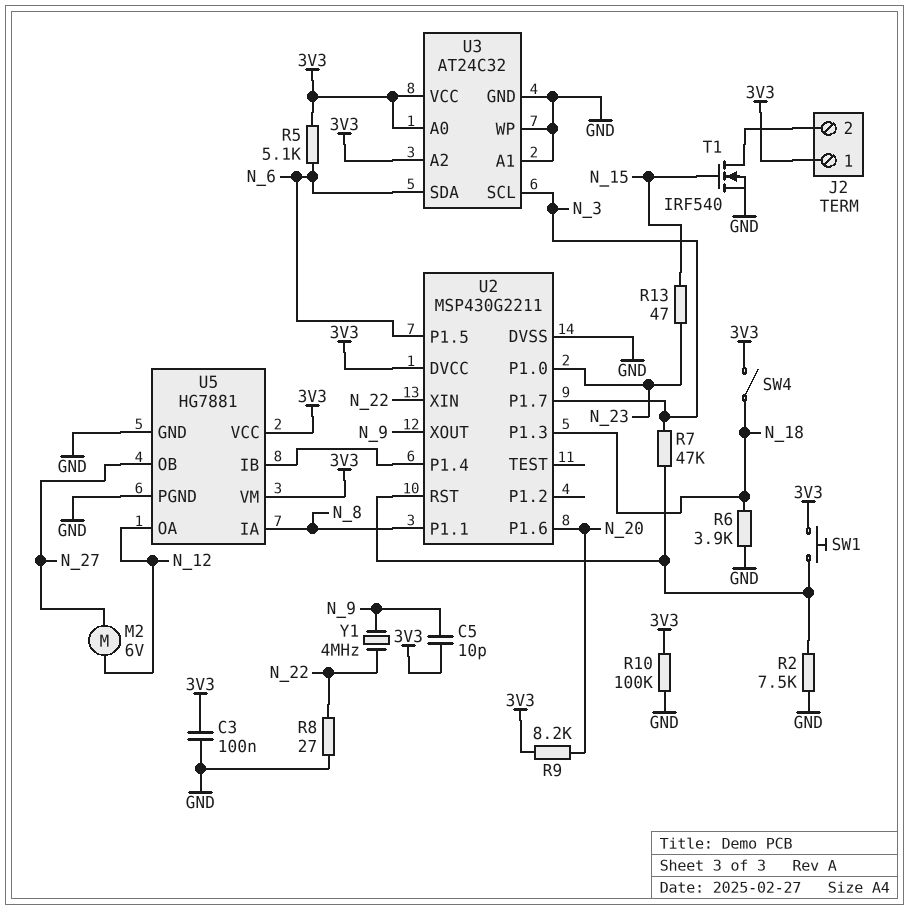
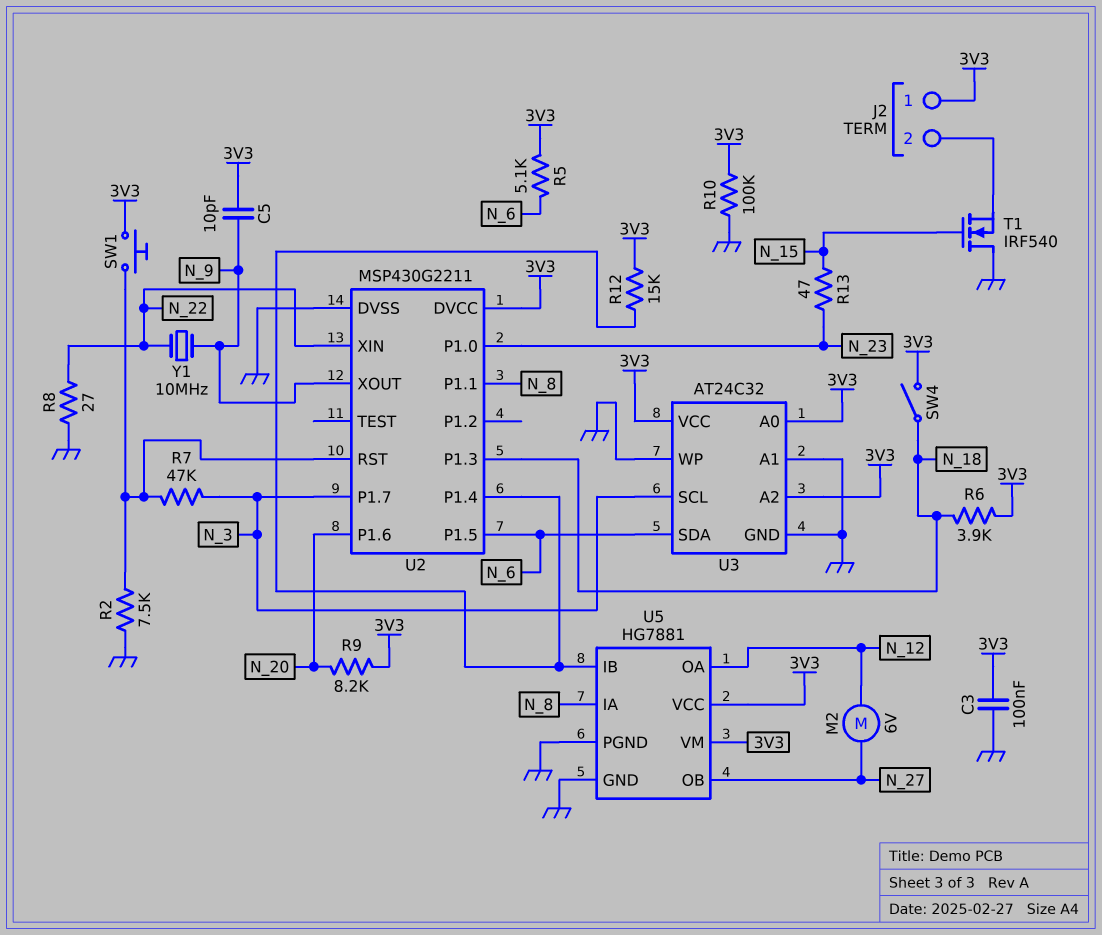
R6: 3.9k (GND, N_18) -> 3.9k (3V3, N_18)
R12: none -> 15k (3V3, U2/P1.4)
T1: NMOS IRF540 (G N_15, D J2/2, S GND) -> NMOS IRF540 (G N_15, D GND, S J2/2)
Y1: 4MHz (N_9, N_22) -> 10MHz (N_9, N_22)

